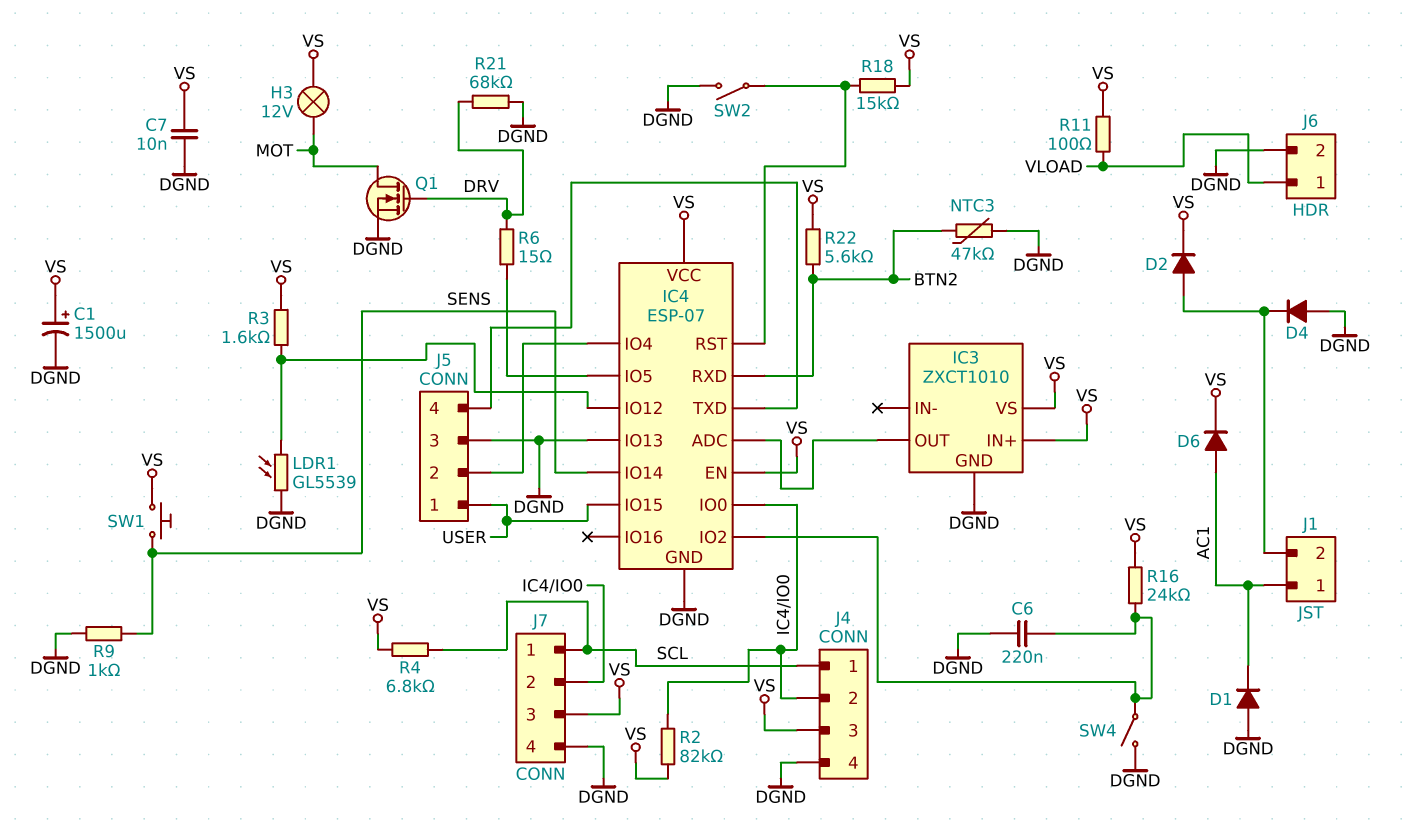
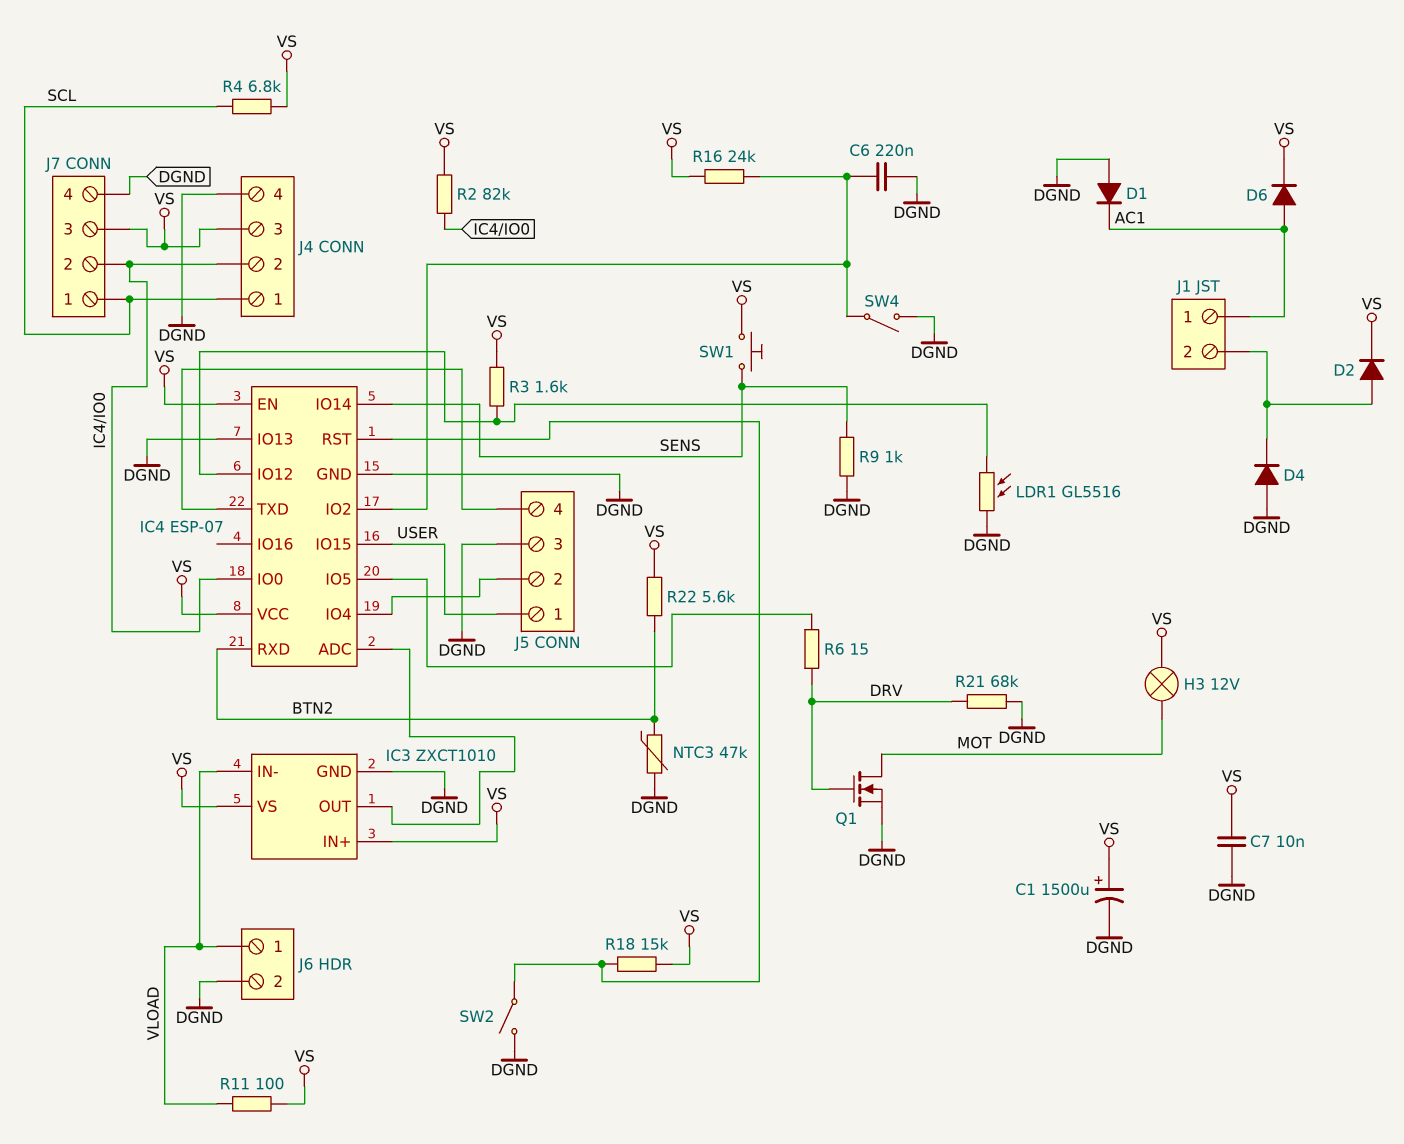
IC3 pin IN-: none -> VLOAD
LDR1: GL5539 (DGND, IC4/IO12) -> GL5516 (DGND, IC4/IO12)

